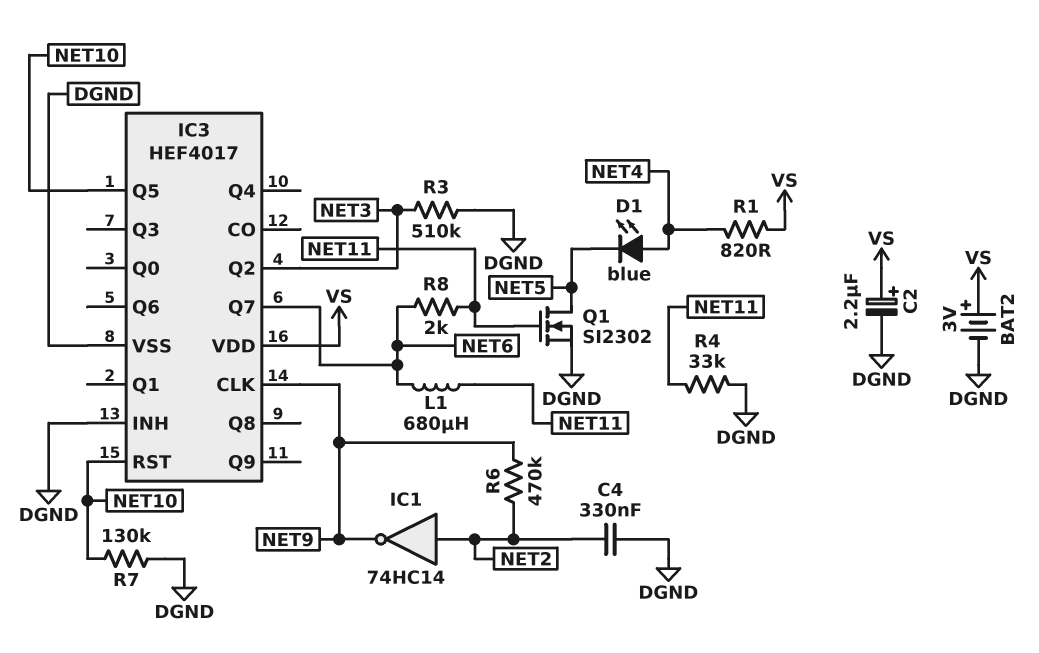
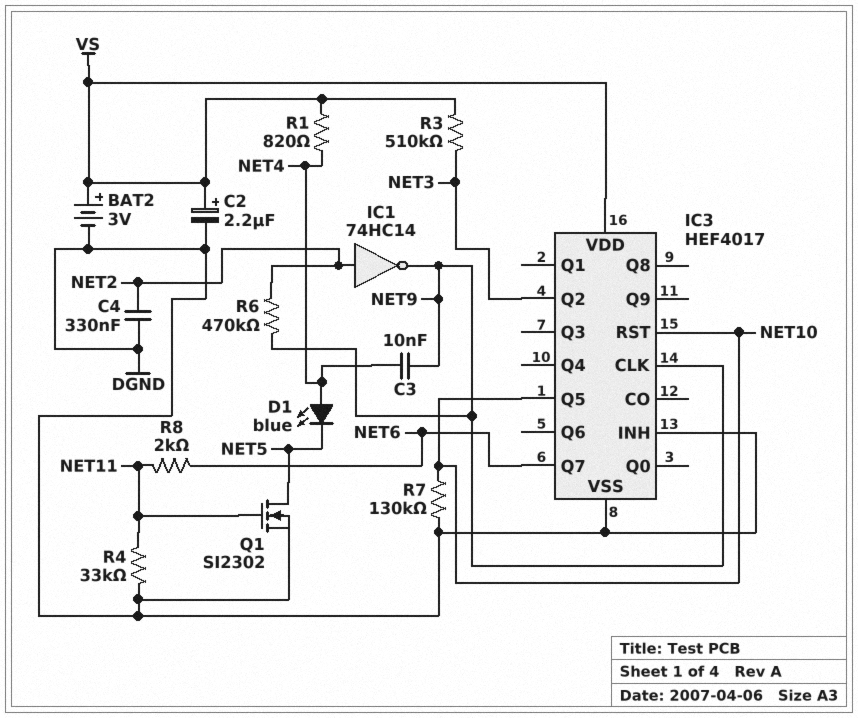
C3: none -> 10nF (NET4, NET9)
L1: 680uH (NET6, NET11) -> none
R3: 510k (DGND, NET3) -> 510k (NET3, VS)

